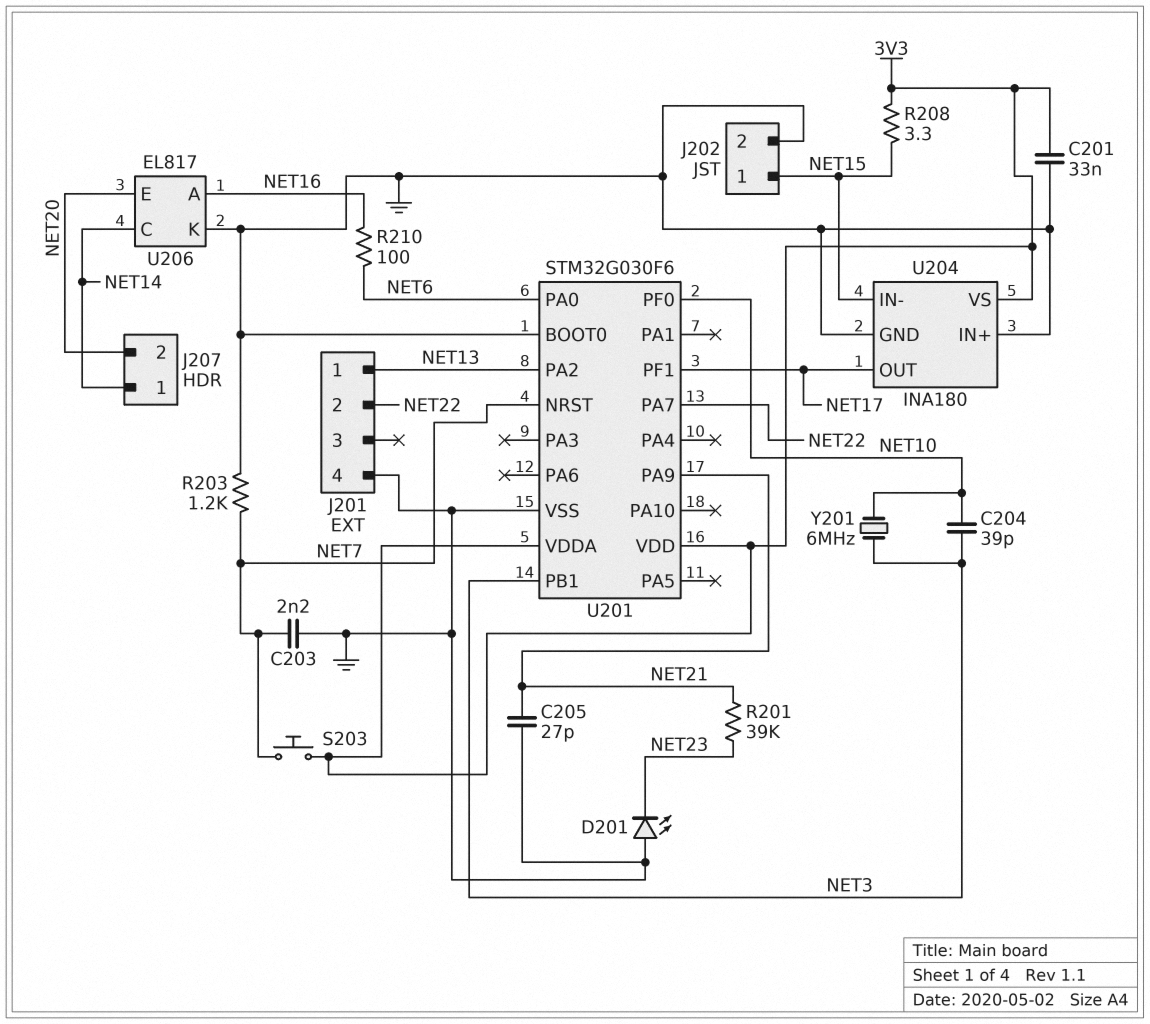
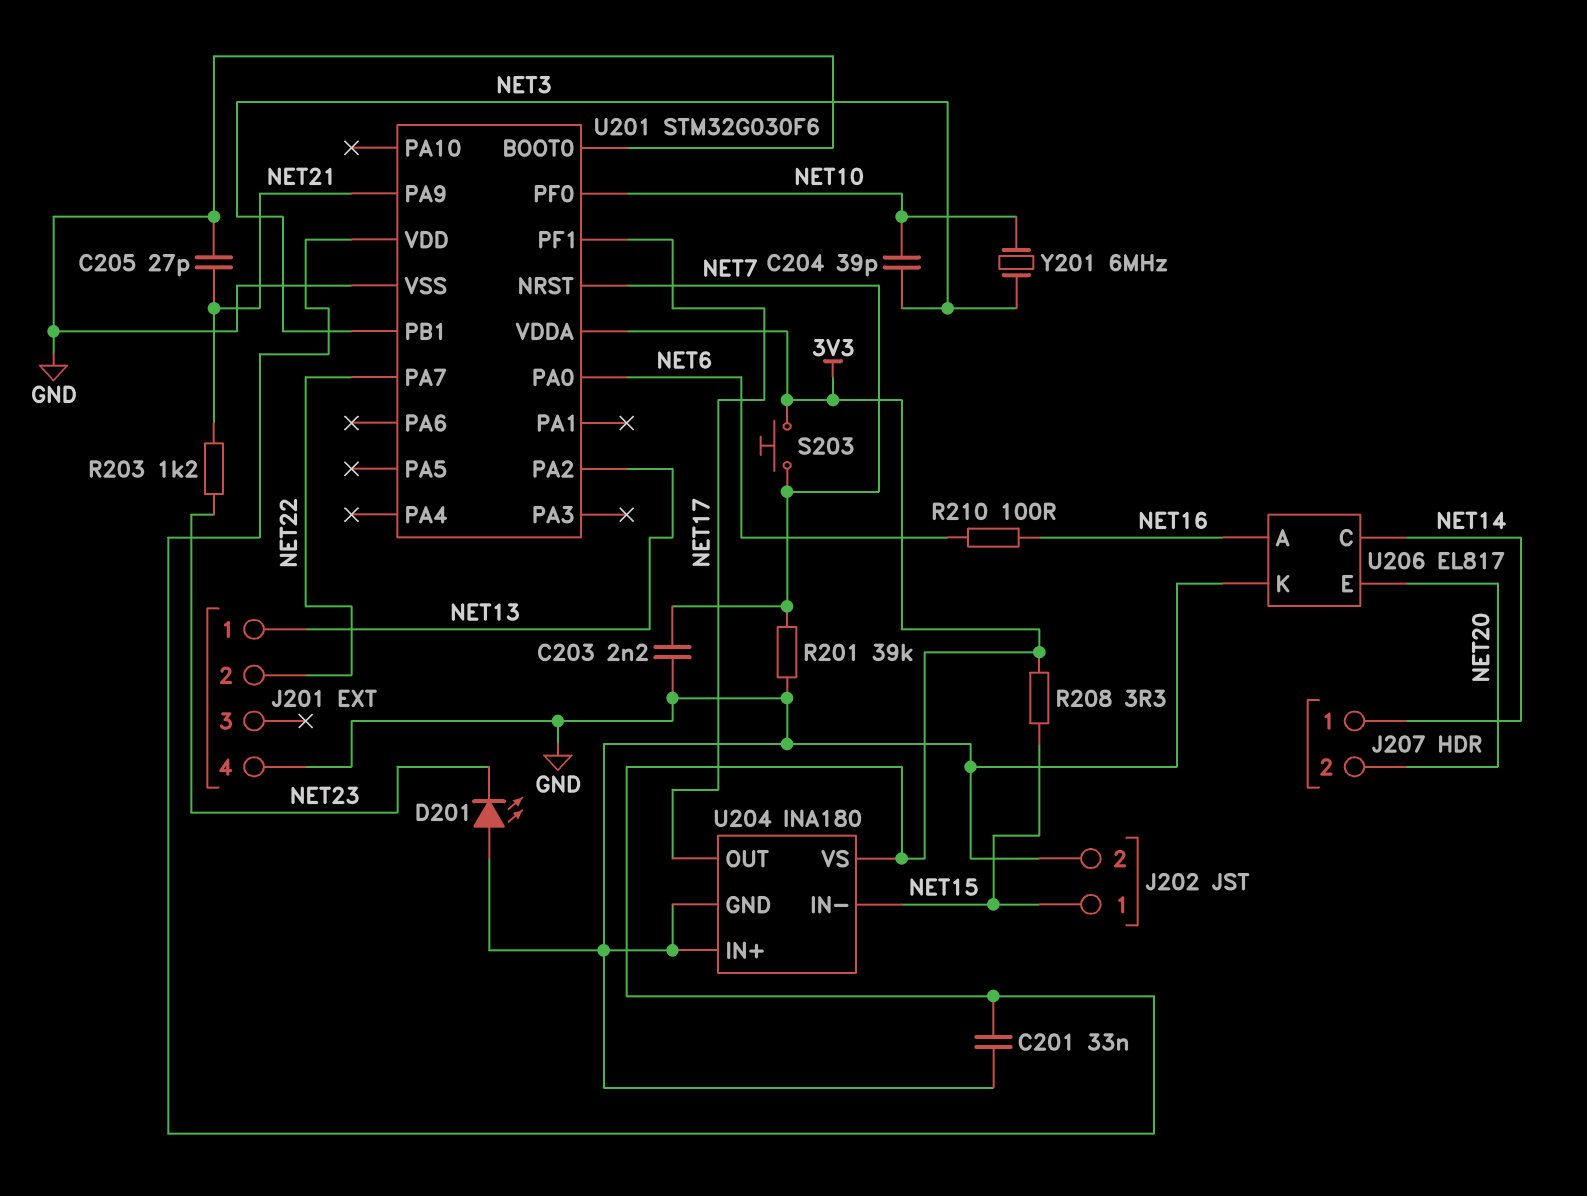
R201: 39k (NET21, NET23) -> 39k (GND, NET7)
R203: 1.2k (GND, NET7) -> 1.2k (NET21, NET23)

